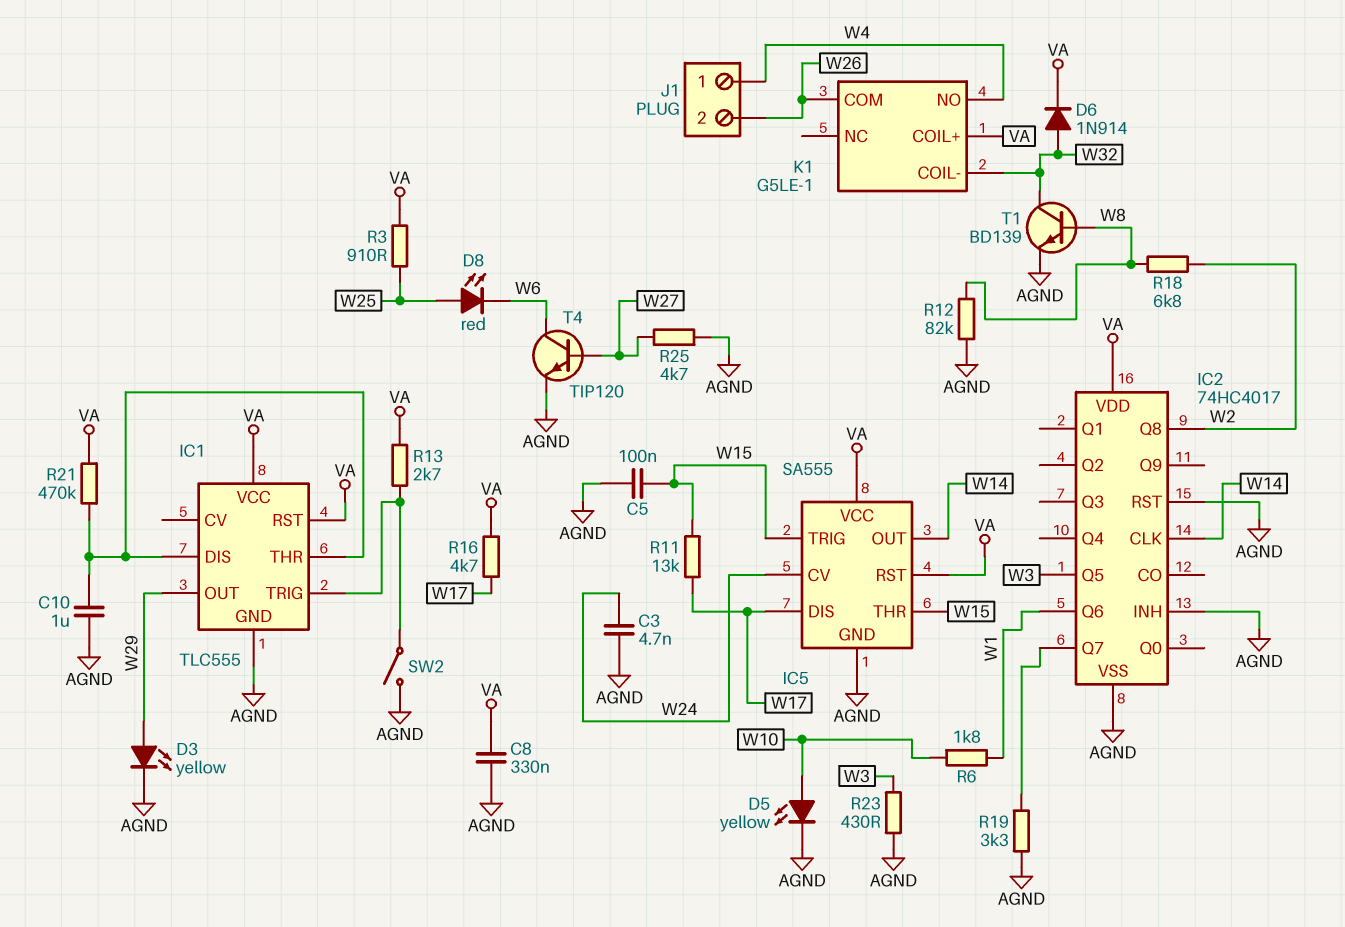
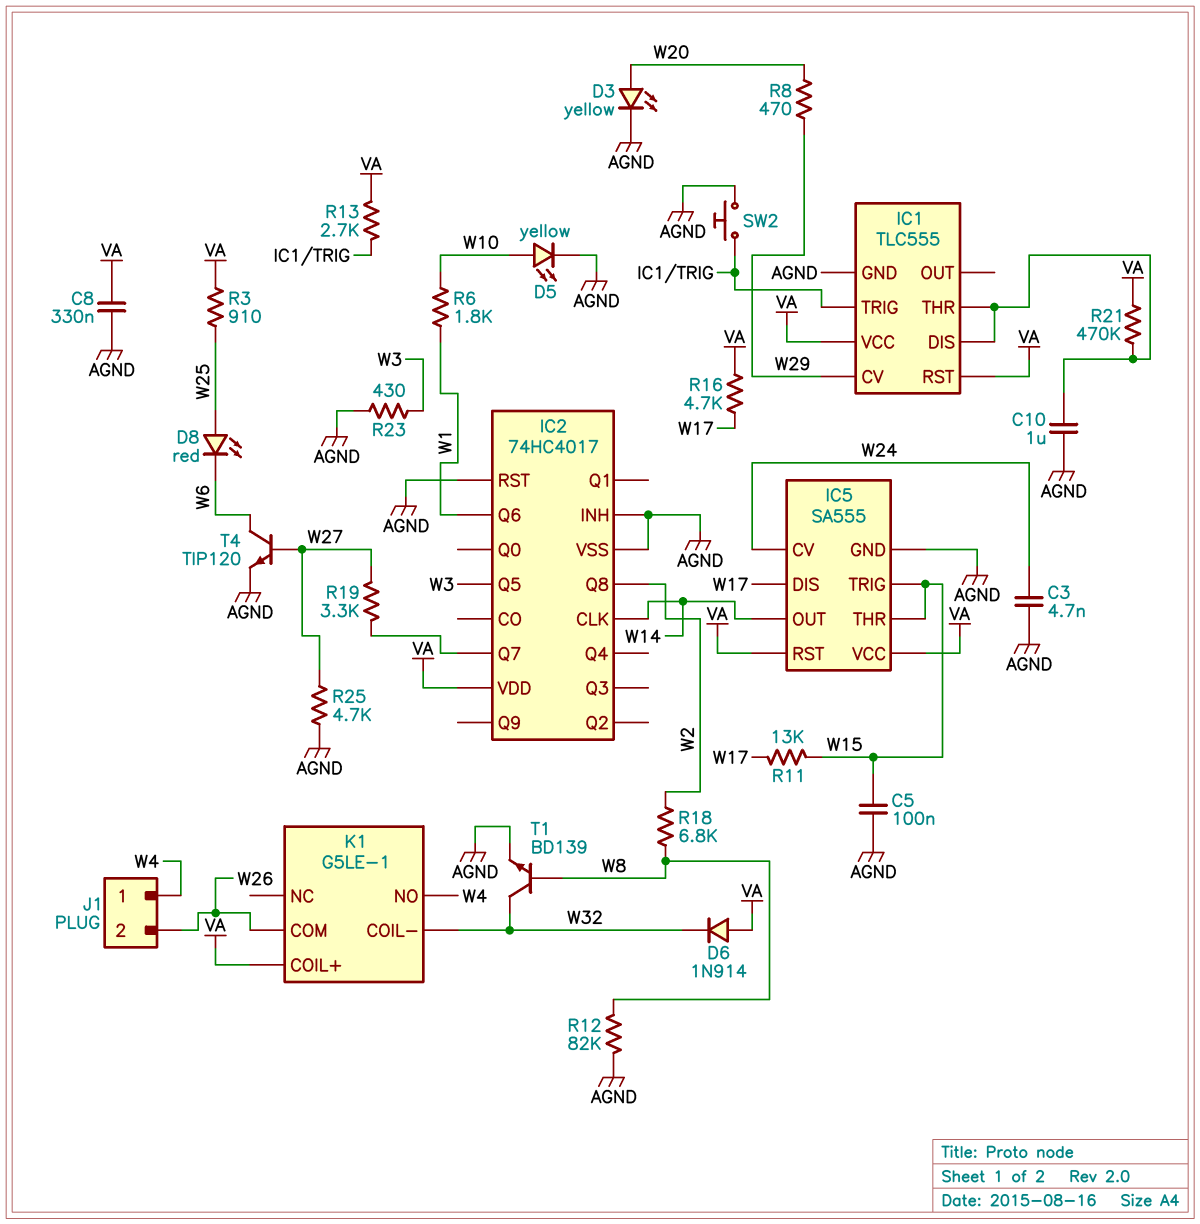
D3: LED yellow (A W29, K AGND) -> LED yellow (A W20, K AGND)
D6: diode 1N914 (A W32, K VA) -> diode 1N914 (A VA, K W32)
IC1 pin CV: none -> W29
IC1 pin OUT: W29 -> none
R8: none -> 470 (W20, W29)
R19: 3.3k (AGND, IC2/Q7) -> 3.3k (IC2/Q7, W27)
SW2: switch (AGND, IC1/TRIG) -> button (AGND, IC1/TRIG)

